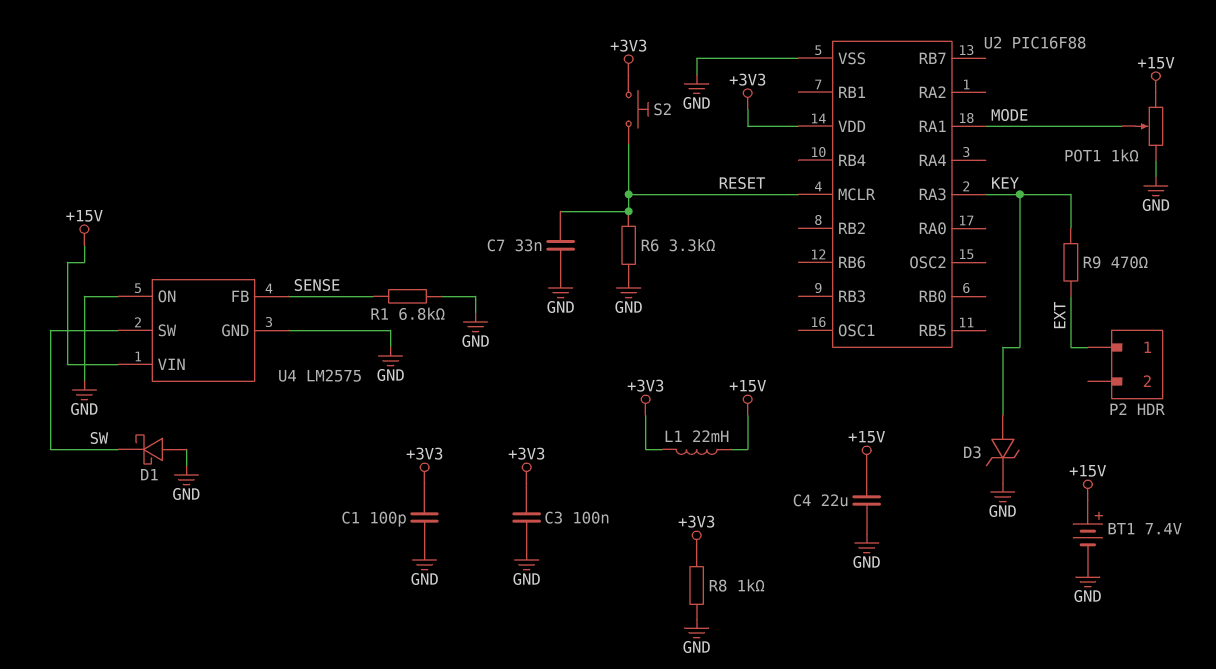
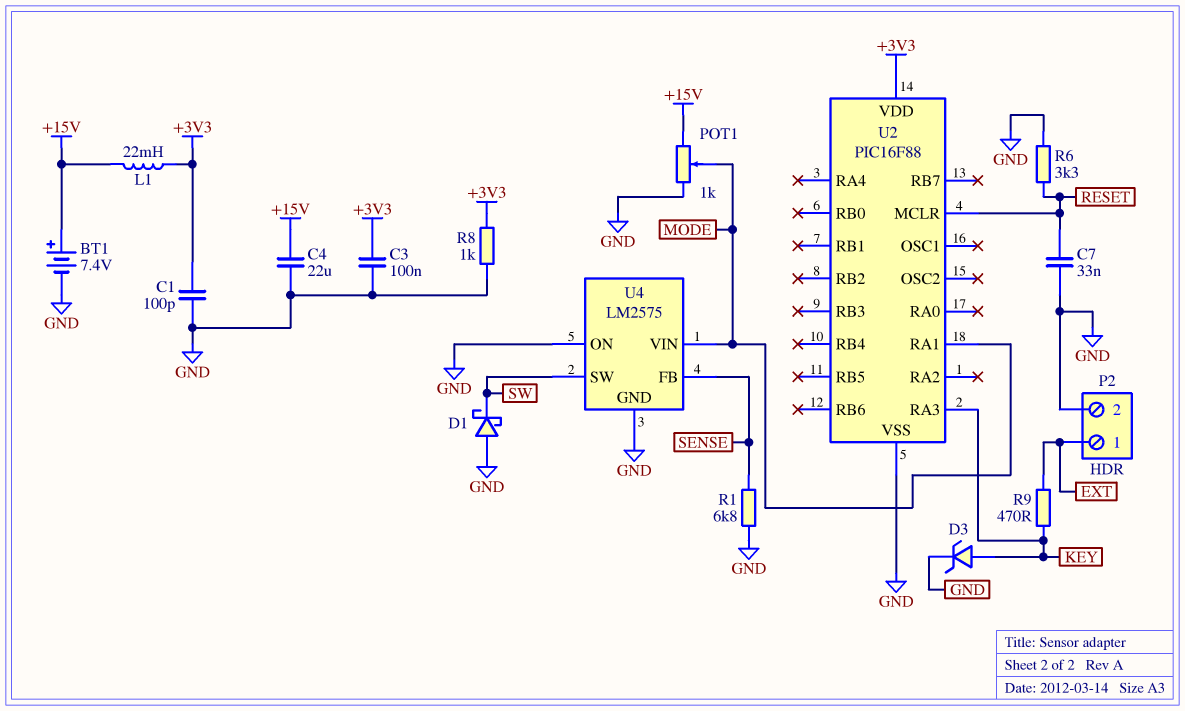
P2 pin 2: none -> GND
S2: button (+3V3, RESET) -> none
U4 pin VIN: +15V -> MODE

